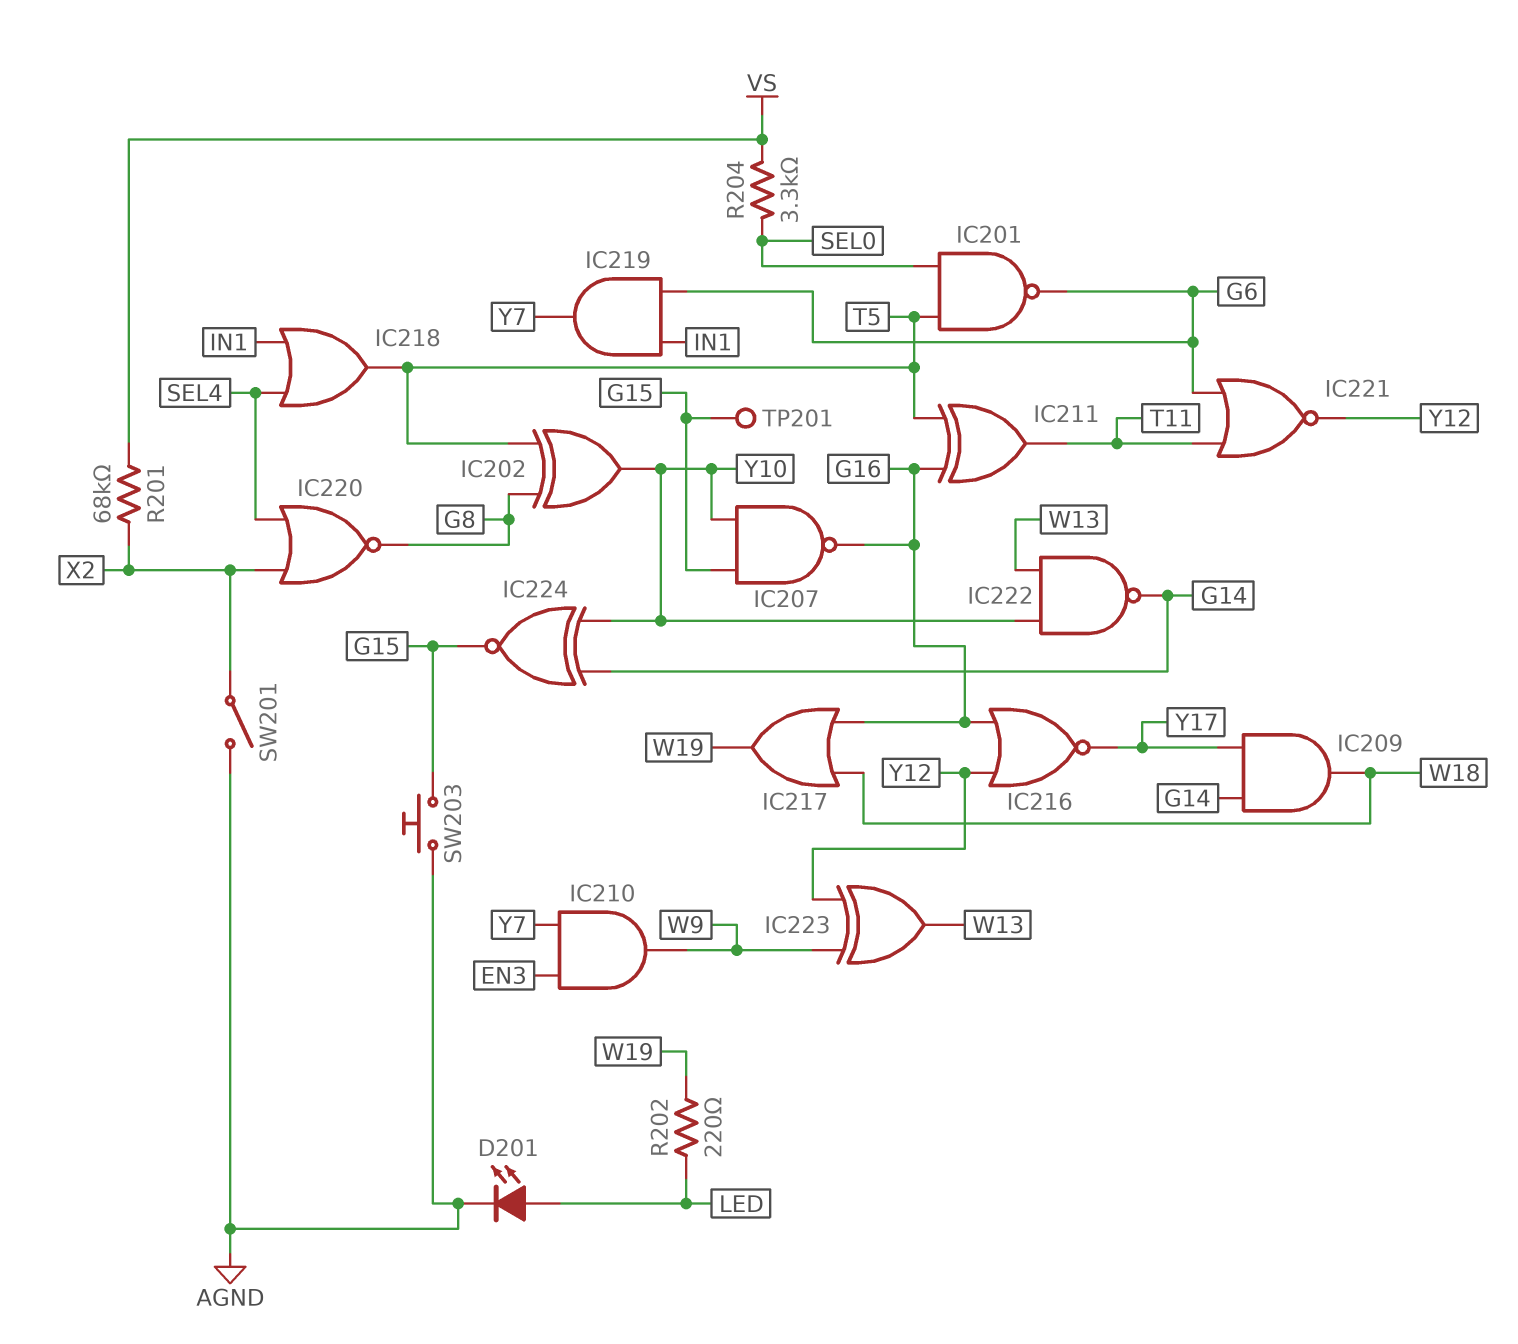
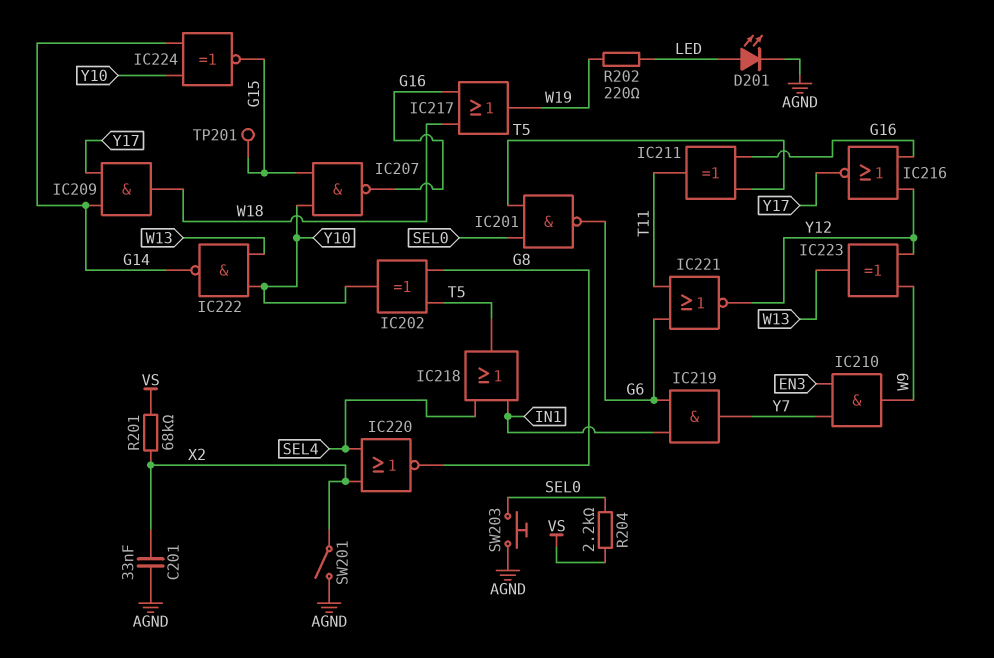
C201: none -> 33nF (AGND, X2)
R204: 3.3k (SEL0, VS) -> 2.2k (SEL0, VS)
SW203: button (AGND, G15) -> button (AGND, SEL0)

